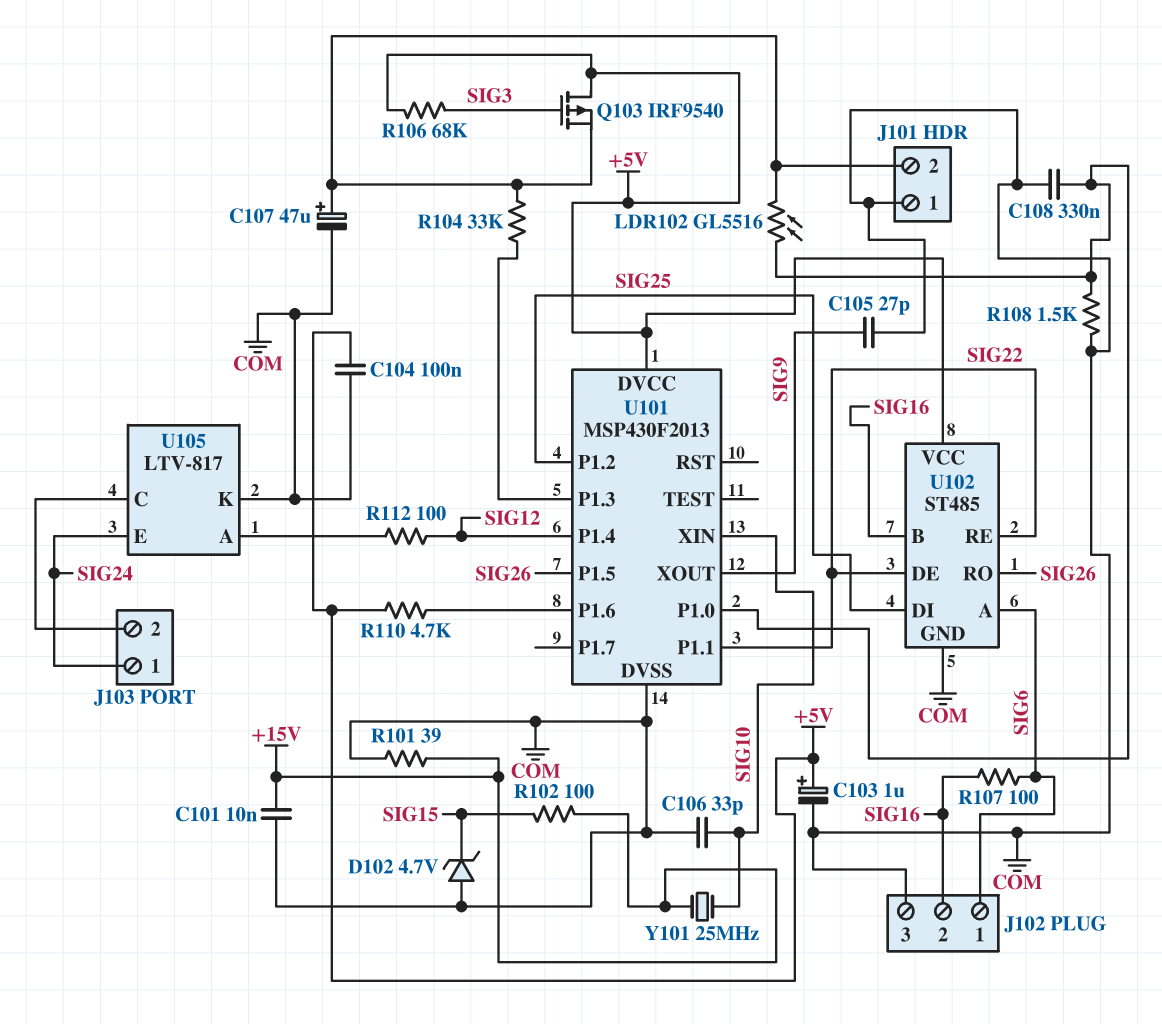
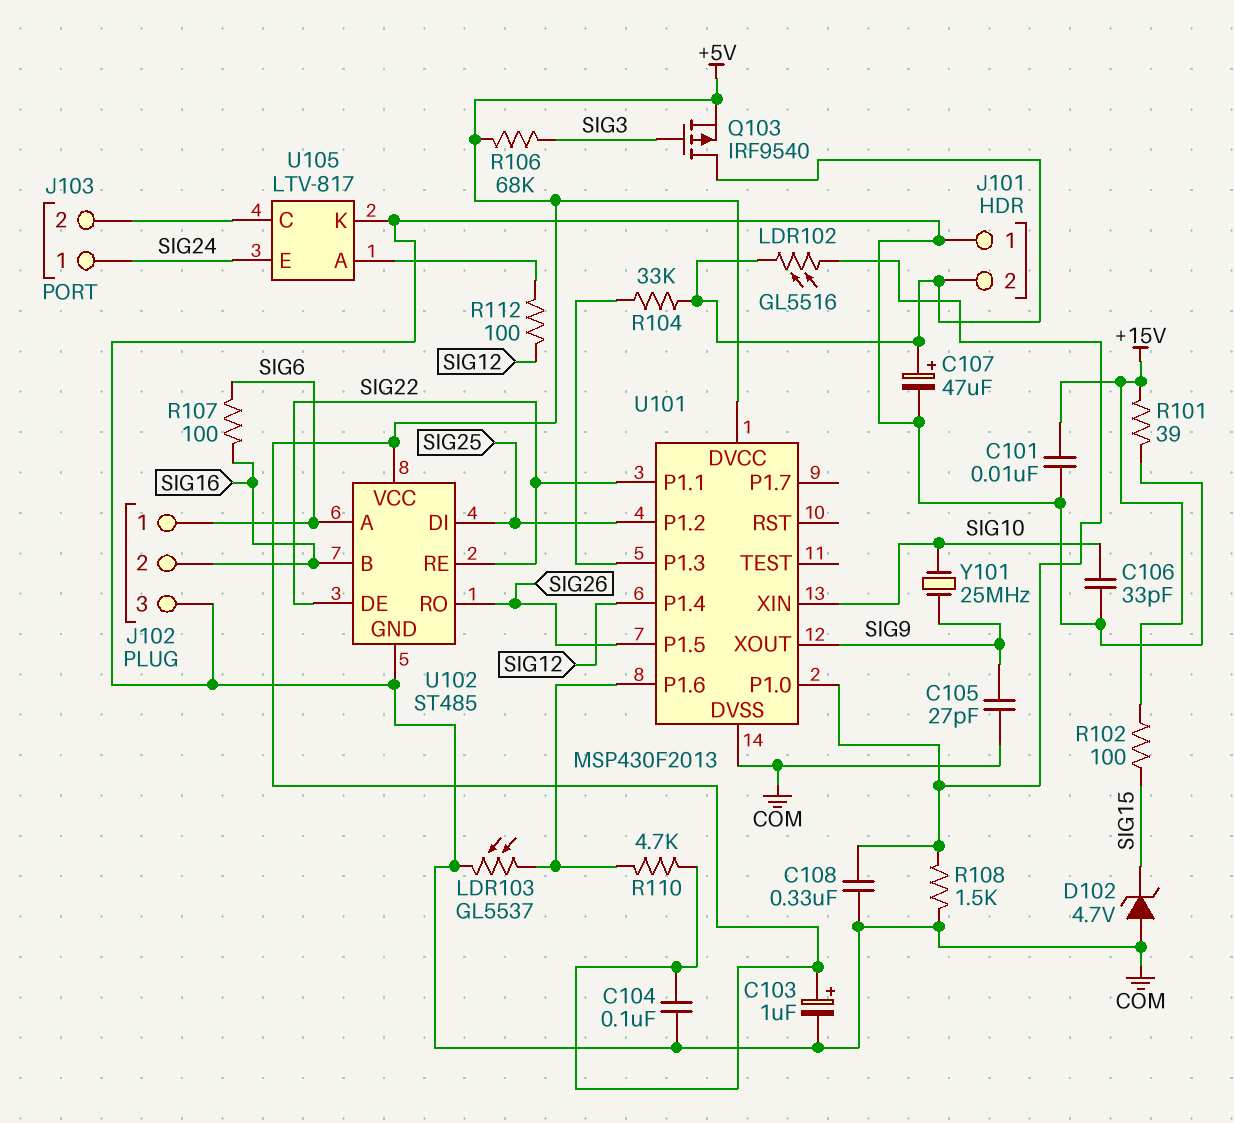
LDR103: none -> GL5537 (COM, U101/P1.6)
Q103: PMOS IRF9540 (G SIG3, D +5V, S J101/2) -> PMOS IRF9540 (G SIG3, D J101/2, S +5V)
Y101: 25MHz (+15V, SIG10) -> 25MHz (SIG9, SIG10)

